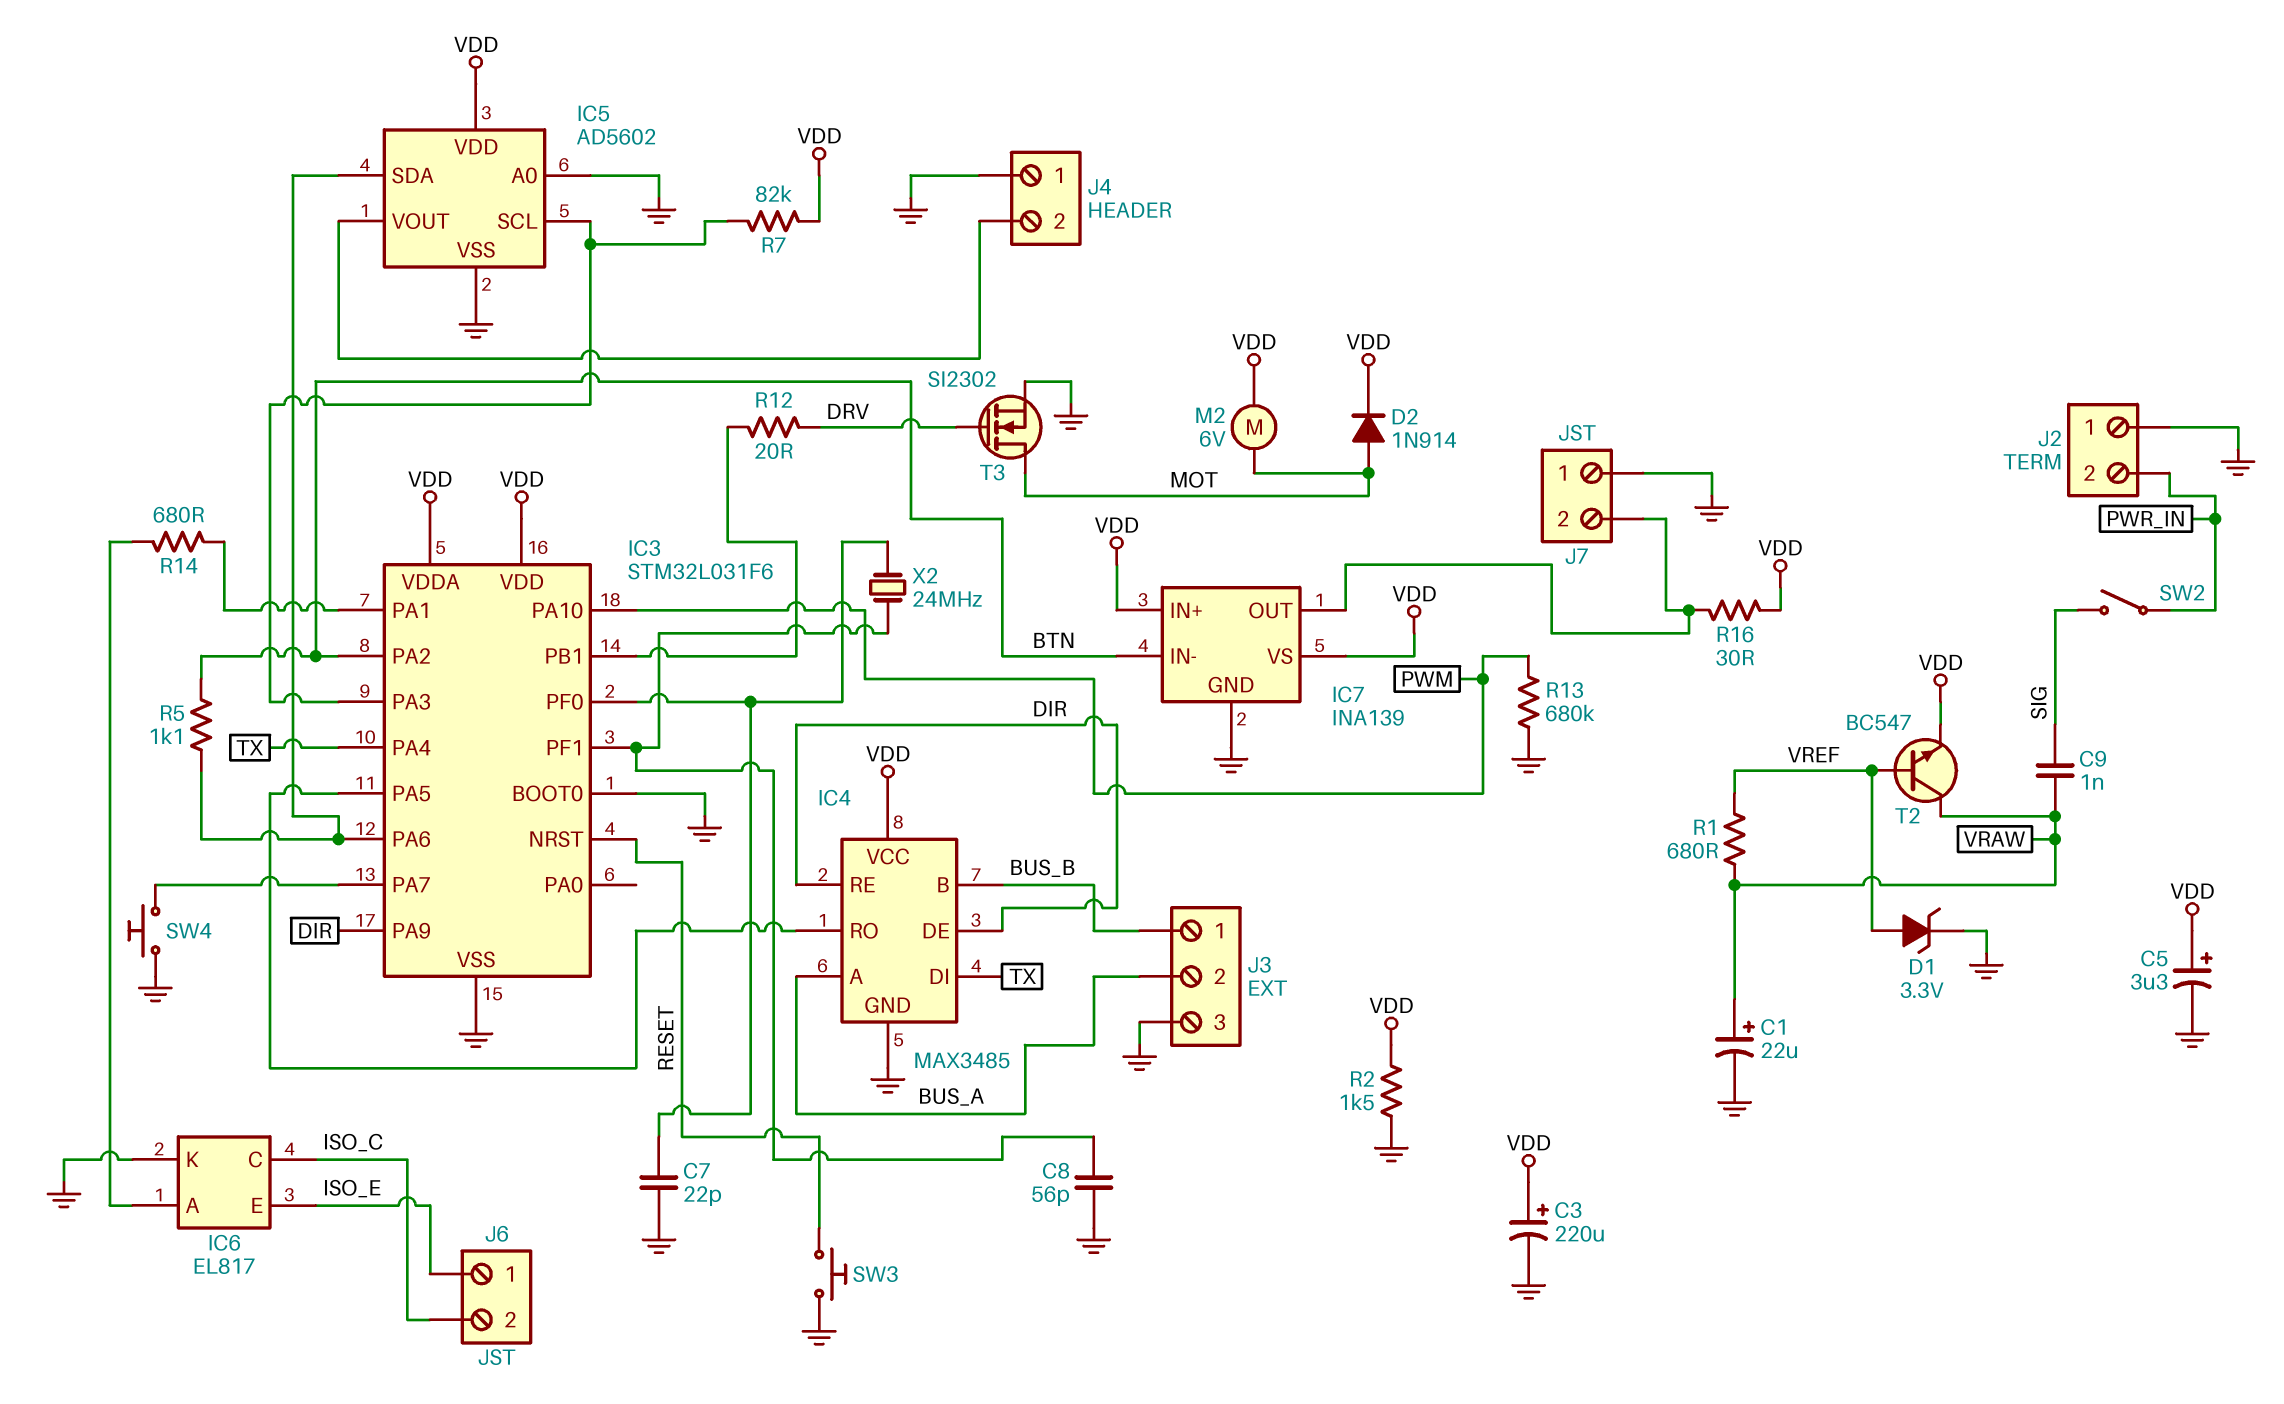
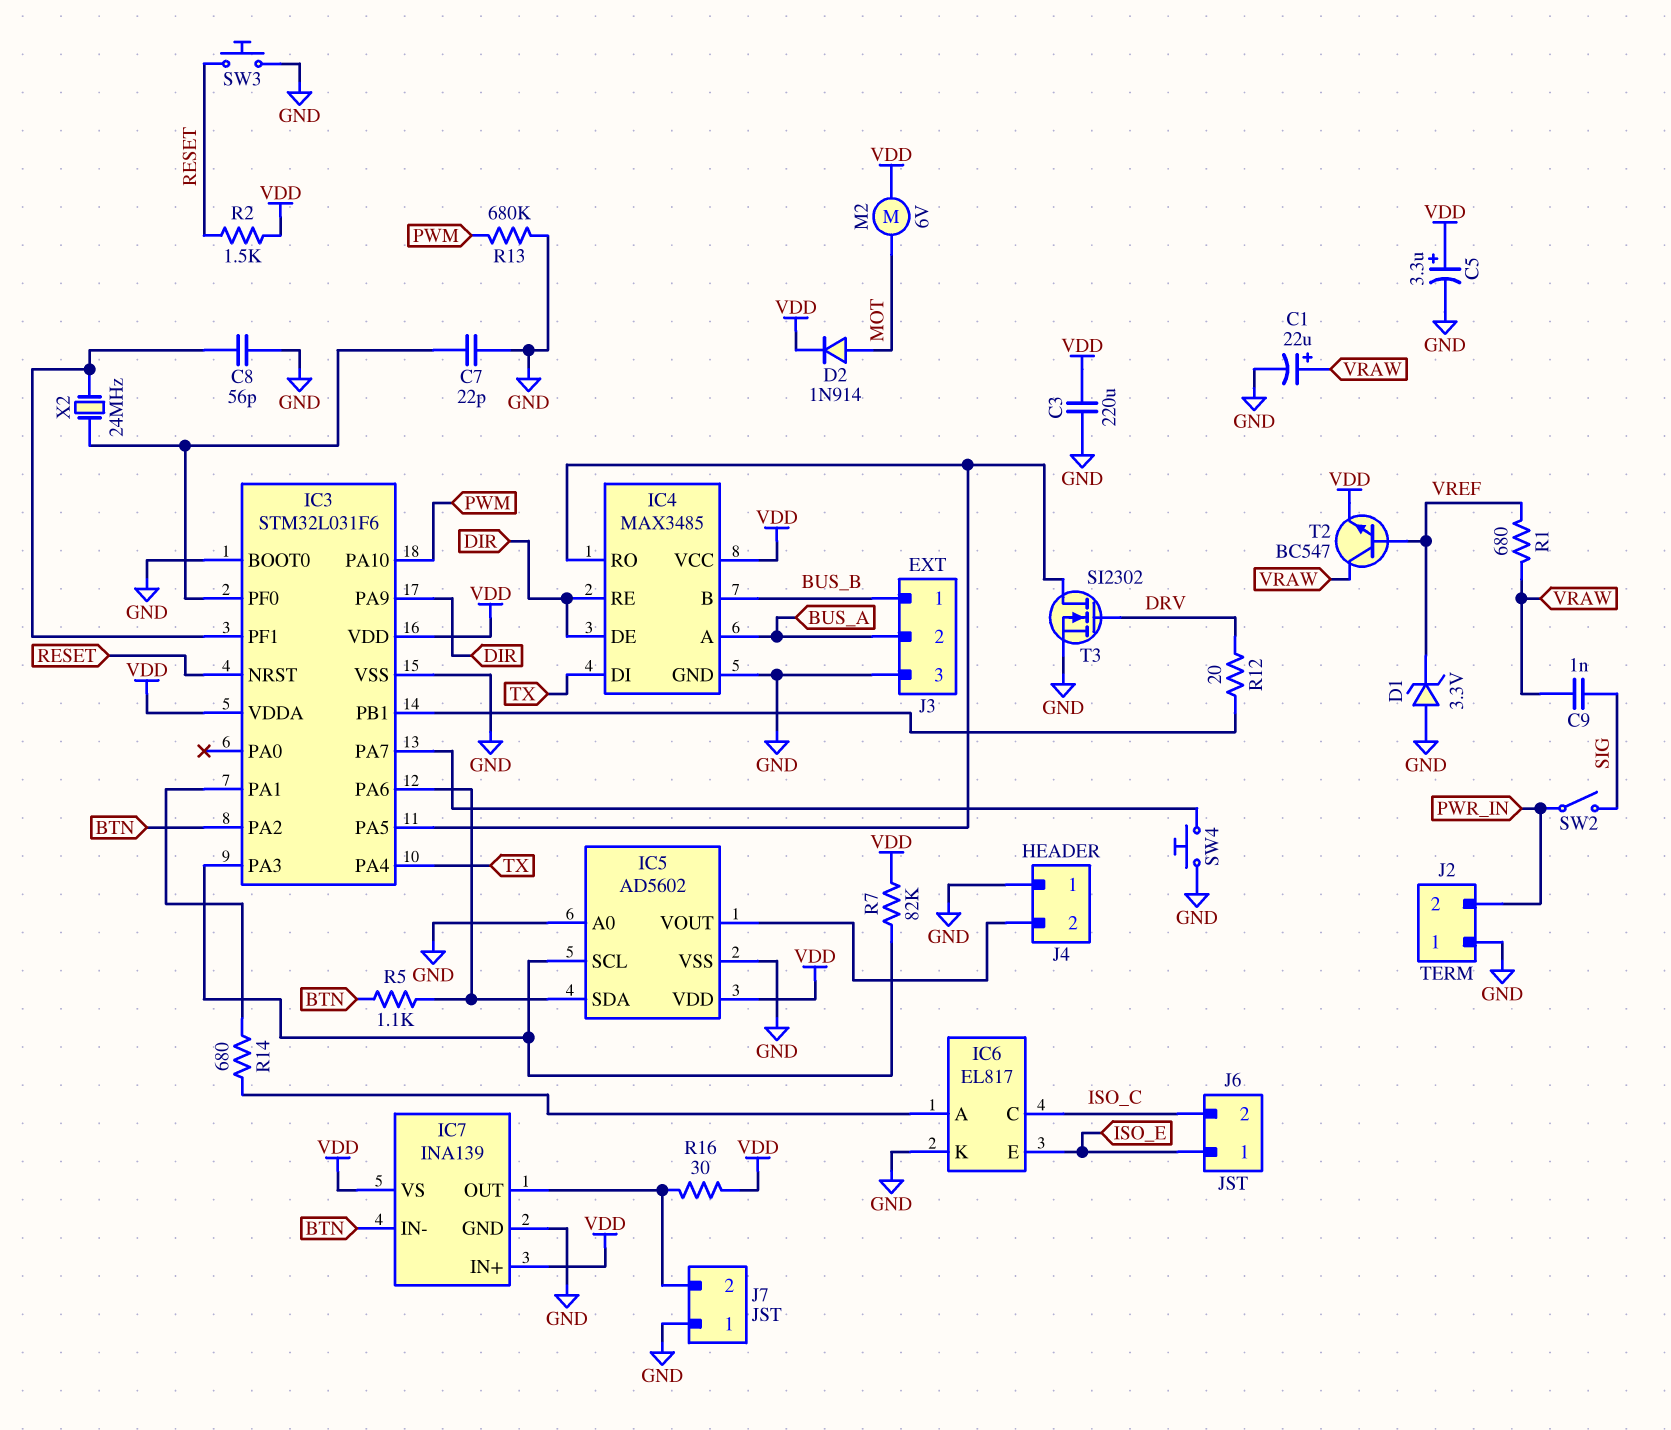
C3: 220uF (plus VDD, minus GND) -> 220uF (GND, VDD)
D1: zener 3.3V (A VREF, K GND) -> zener 3.3V (A GND, K VREF)
R2: 1.5k (GND, VDD) -> 1.5k (RESET, VDD)
T3: NMOS SI2302 (G DRV, D MOT, S GND) -> NMOS SI2302 (G DRV, D IC3/PA5, S GND)

